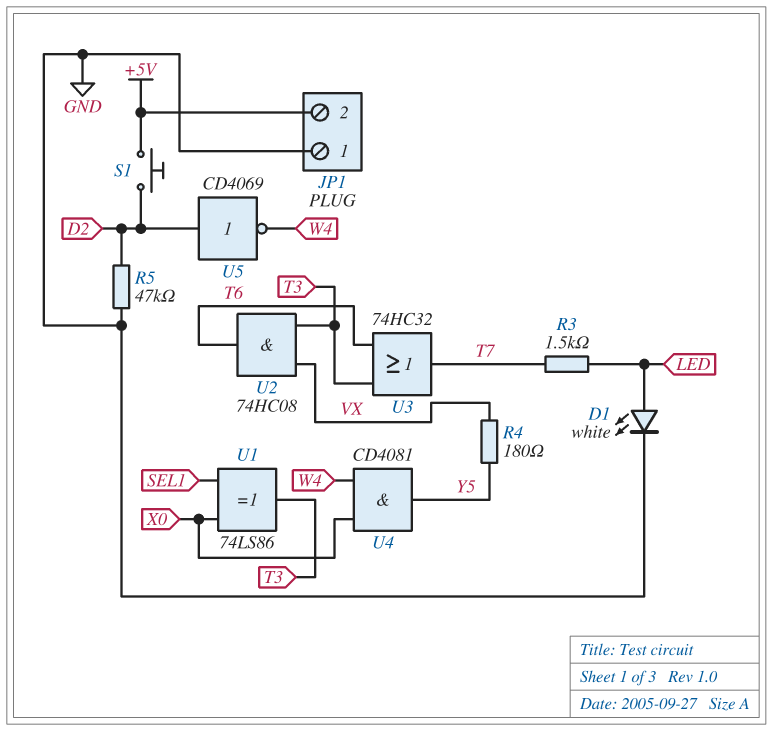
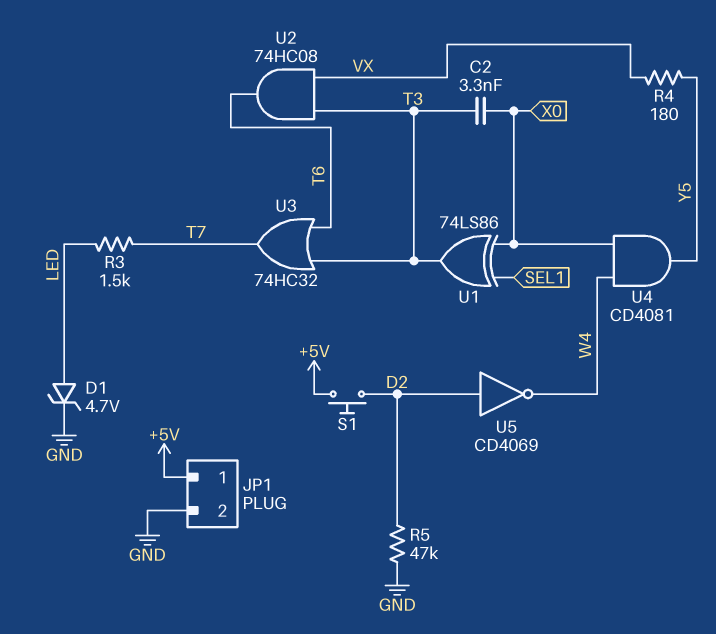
C2: none -> 3.3nF (T3, X0)
D1: LED white (A LED, K GND) -> zener 4.7V (A LED, K GND)
JP1 pin 1: GND -> +5V
JP1 pin 2: +5V -> GND

